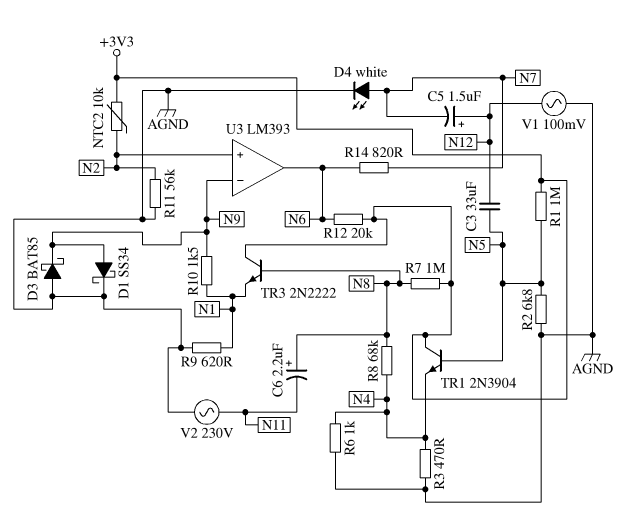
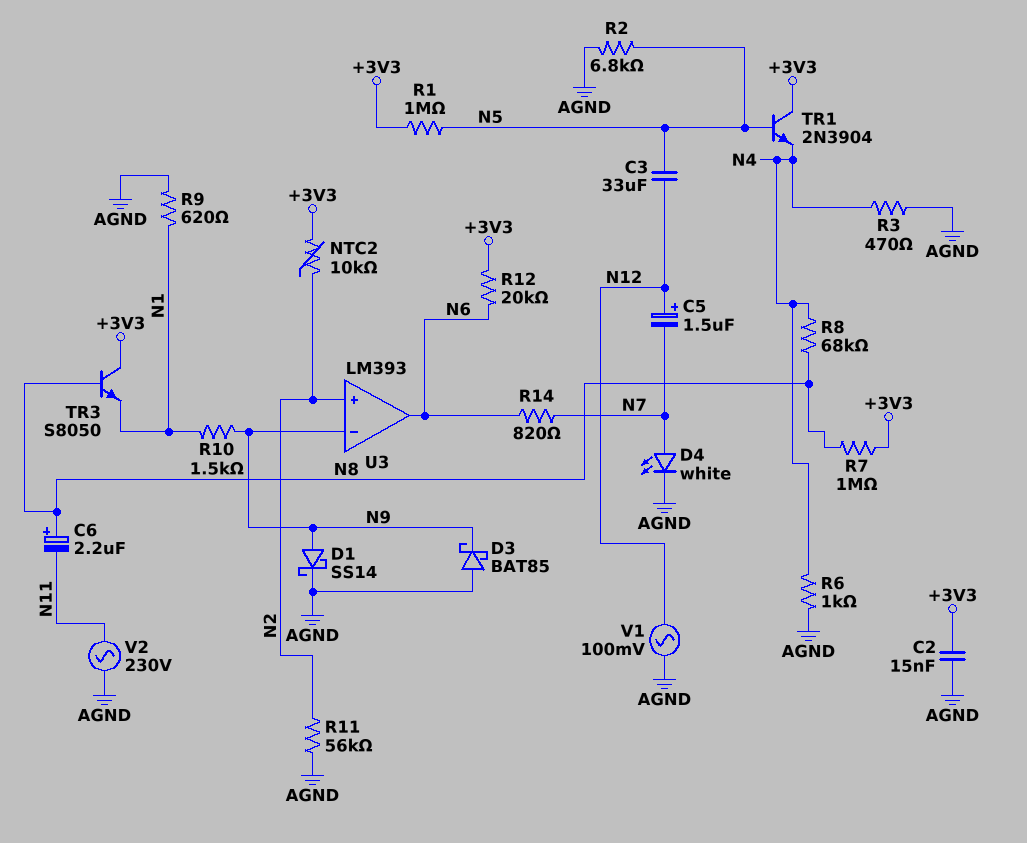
C2: none -> 15nF (+3V3, AGND)
D1: schottky SS34 (A N9, K AGND) -> schottky SS14 (A N9, K AGND)
TR3: NPN 2N2222 (B N8, C +3V3, E N1) -> NPN S8050 (B N8, C +3V3, E N1)

